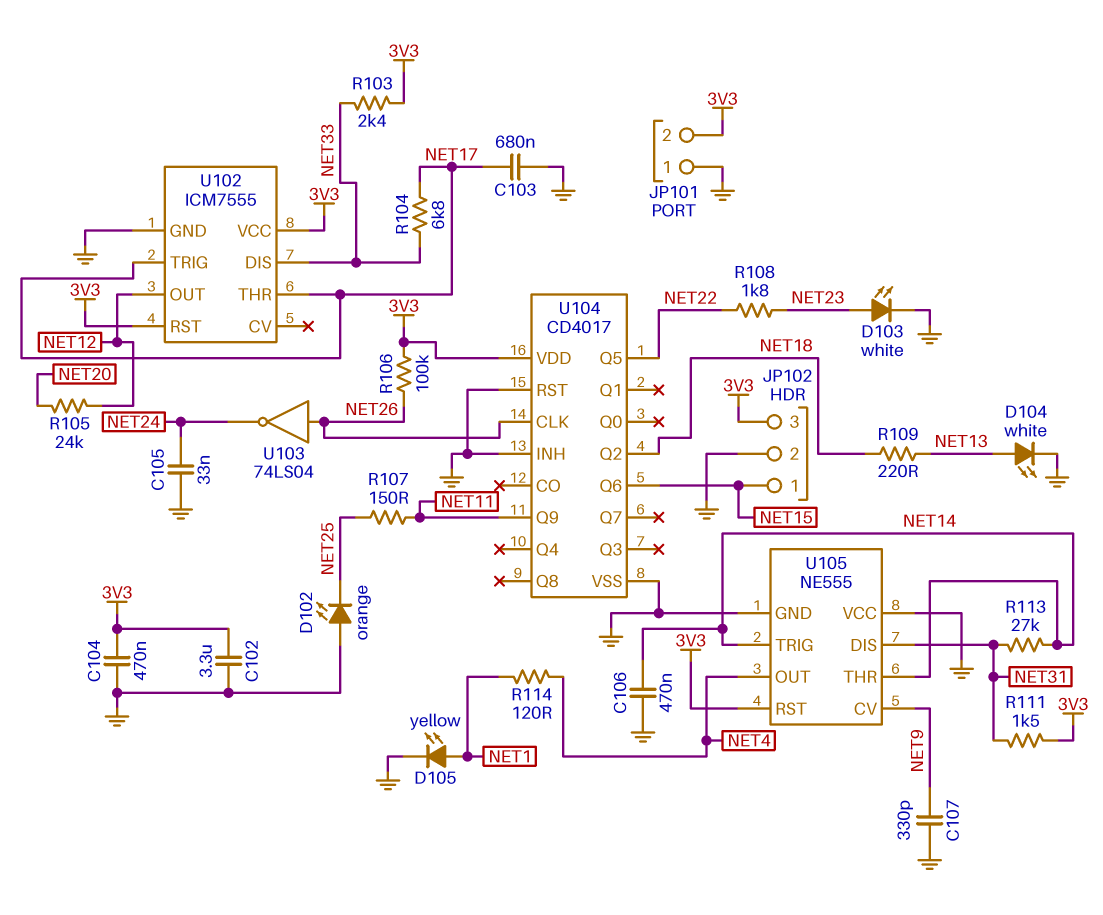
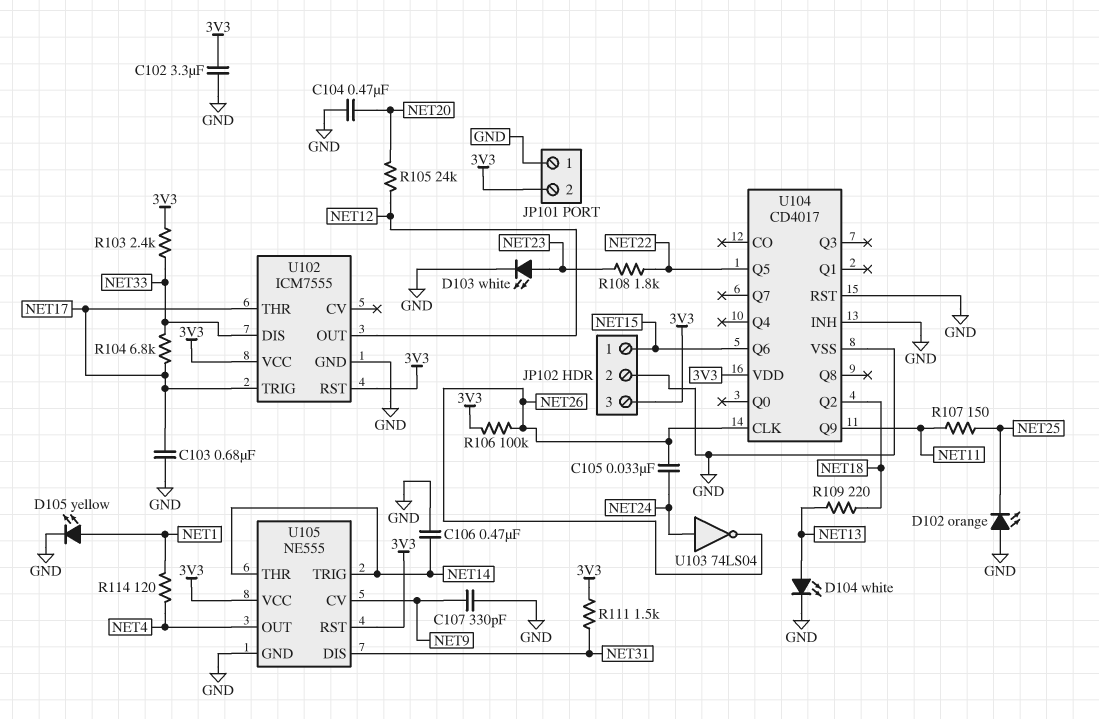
C104: 470nF (3V3, GND) -> 470nF (GND, NET20)
C105: 33nF (GND, NET24) -> 33nF (NET24, NET26)
R113: 27k (NET14, NET31) -> none
U103: NOT 74LS04 (in NET26, out NET24) -> NOT 74LS04 (in NET24, out NET26)
U105 pin VCC: GND -> 3V3

